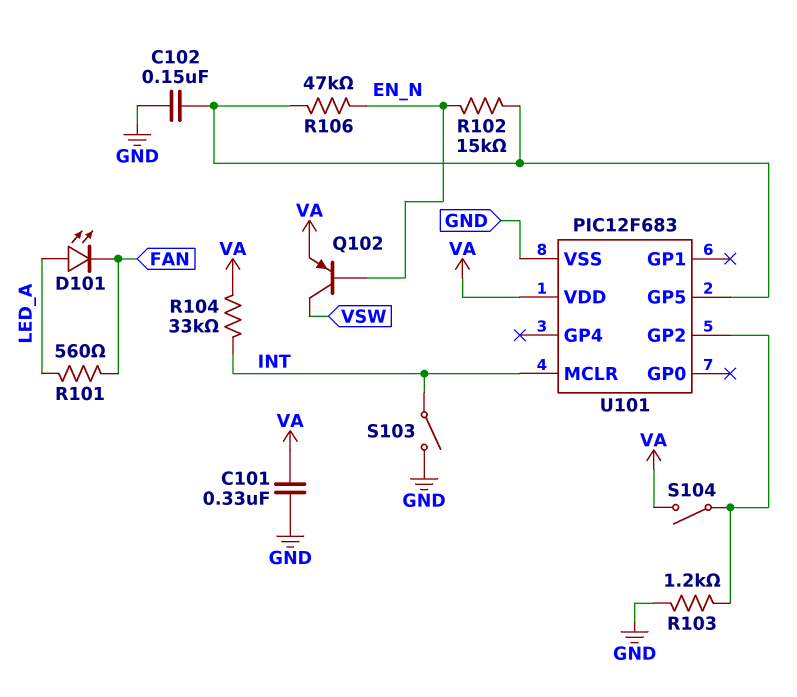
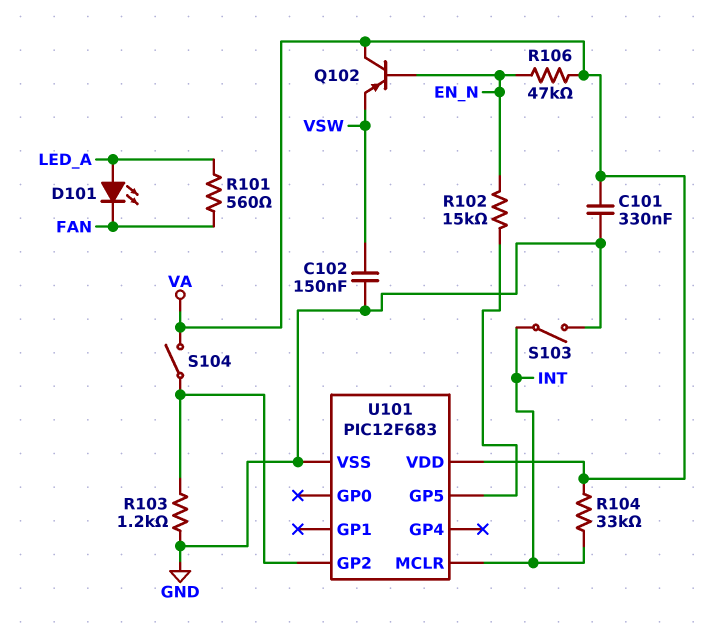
C102: 150nF (GND, U101/GP5) -> 150nF (GND, VSW)
Q102: PNP (B EN_N, C VSW, E VA) -> PNP (B EN_N, C VA, E VSW)
R106: 47k (EN_N, U101/GP5) -> 47k (EN_N, VA)

